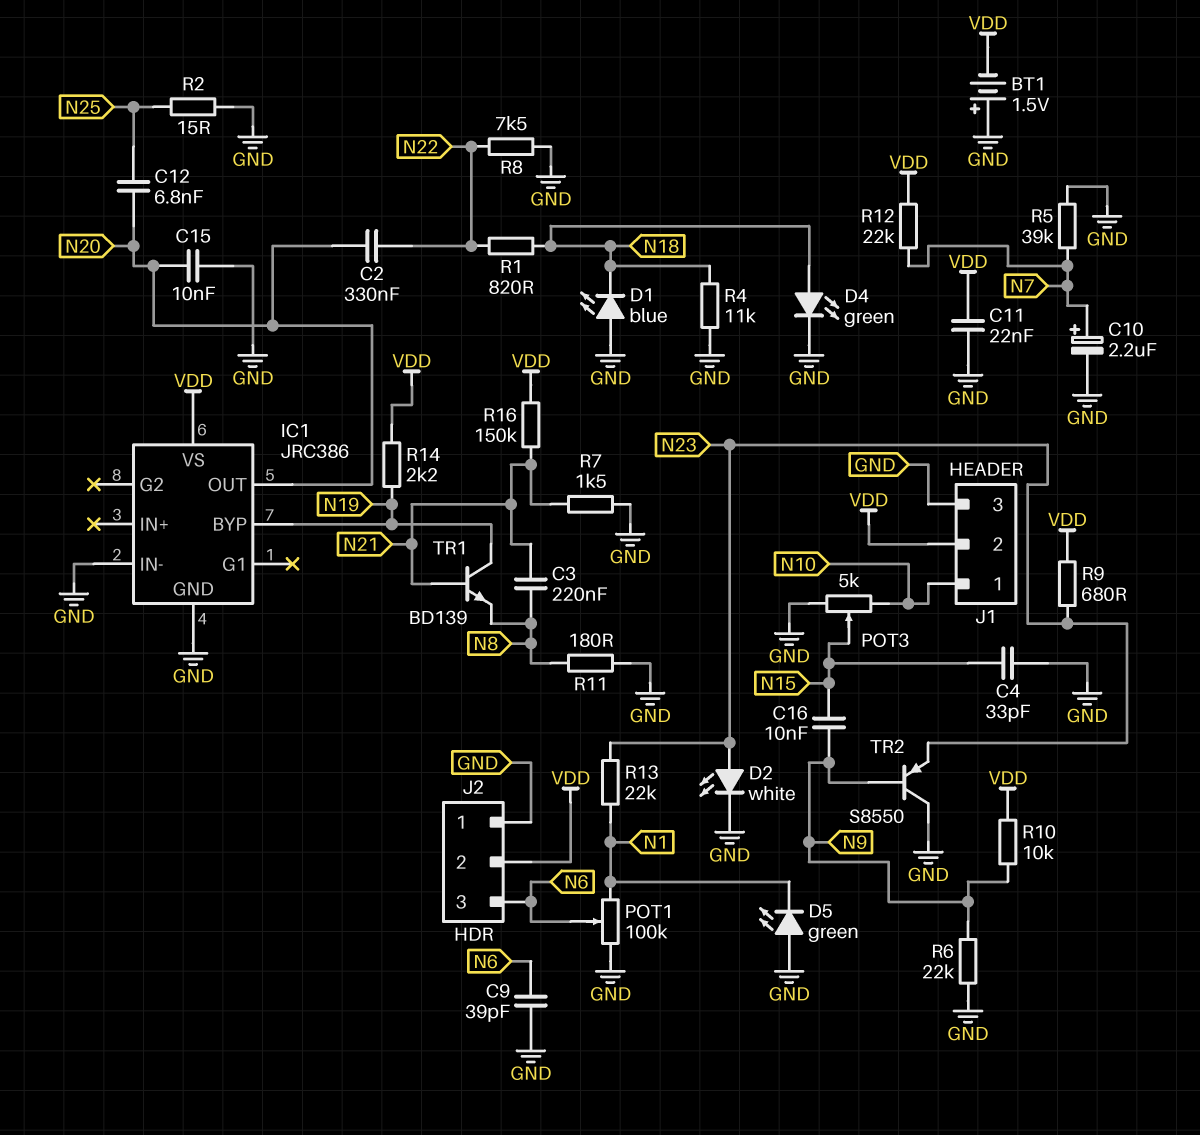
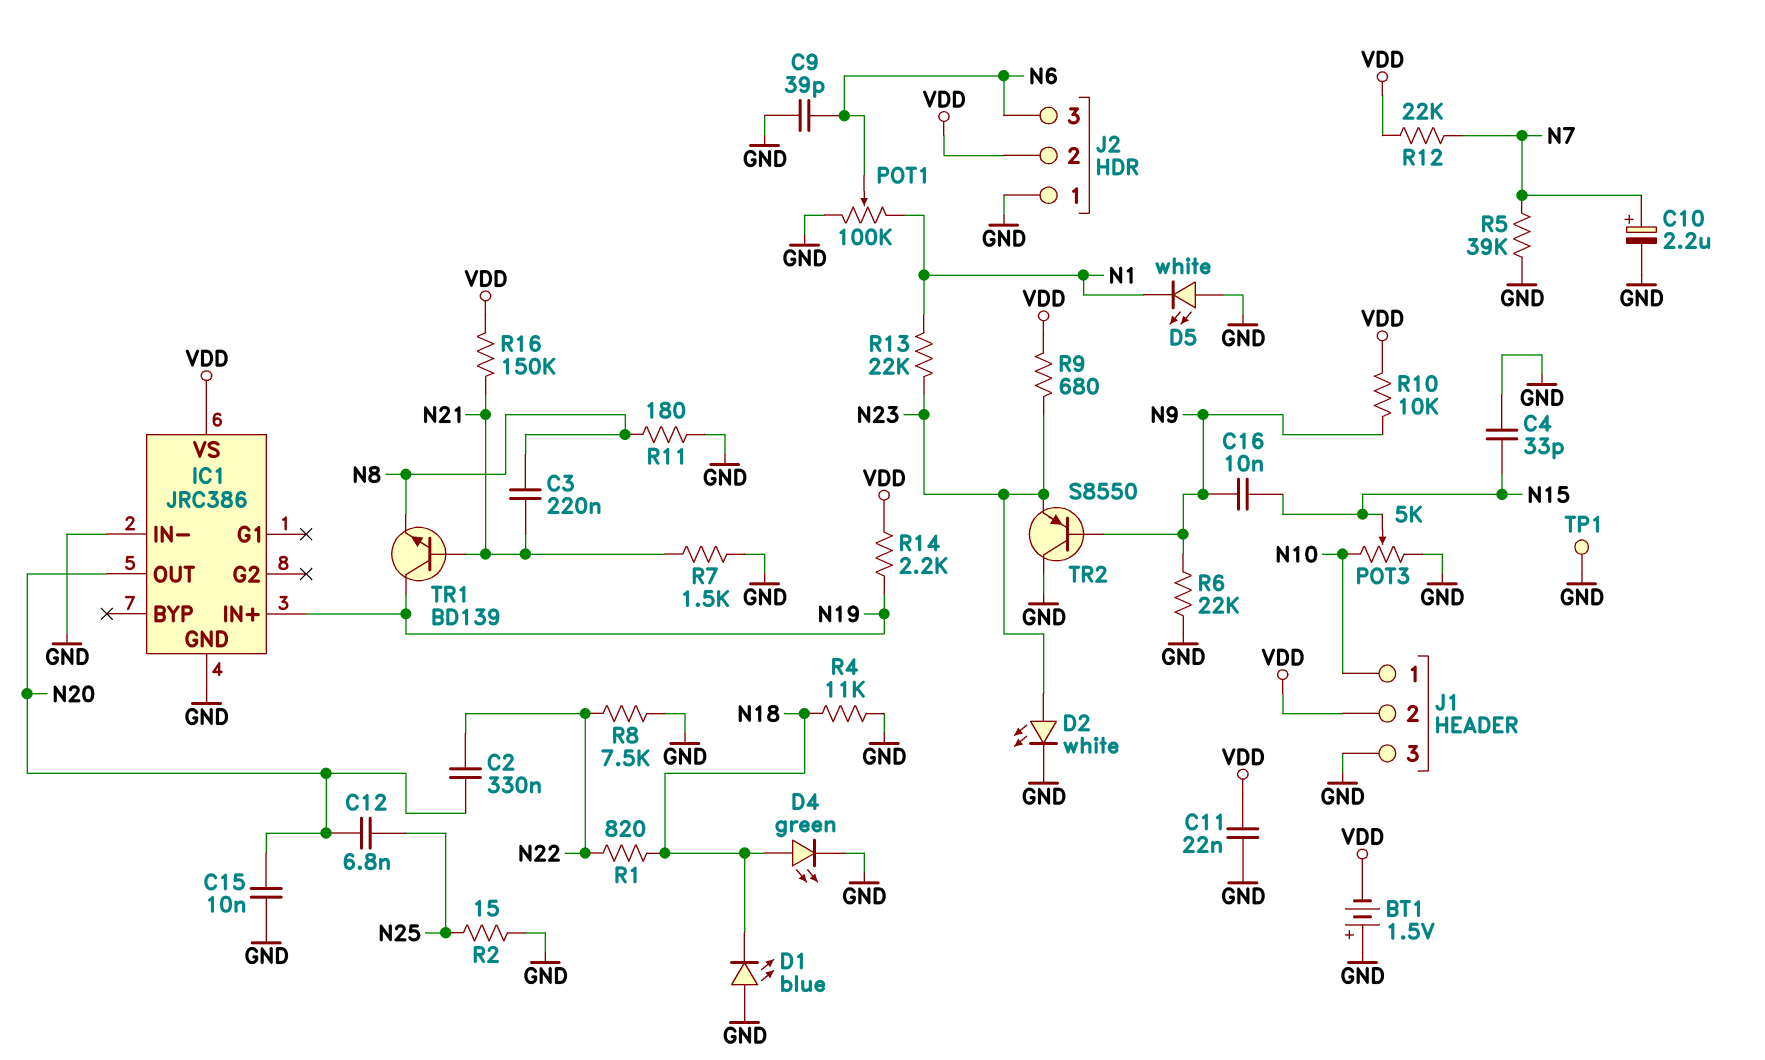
D5: LED green (A GND, K N1) -> LED white (A GND, K N1)
IC1 pin BYP: N19 -> none
IC1 pin IN+: none -> N19
TP1: none -> test point (GND)

